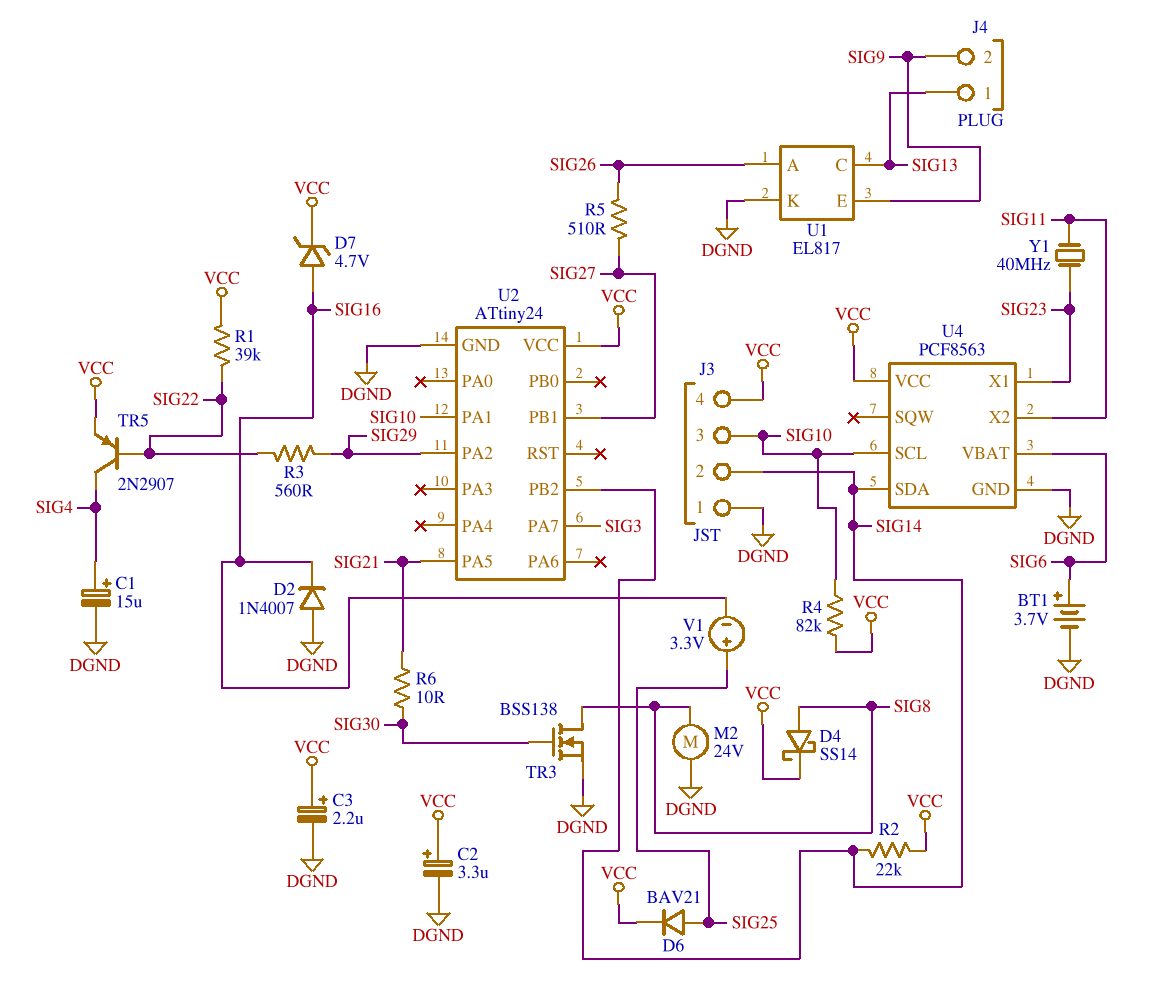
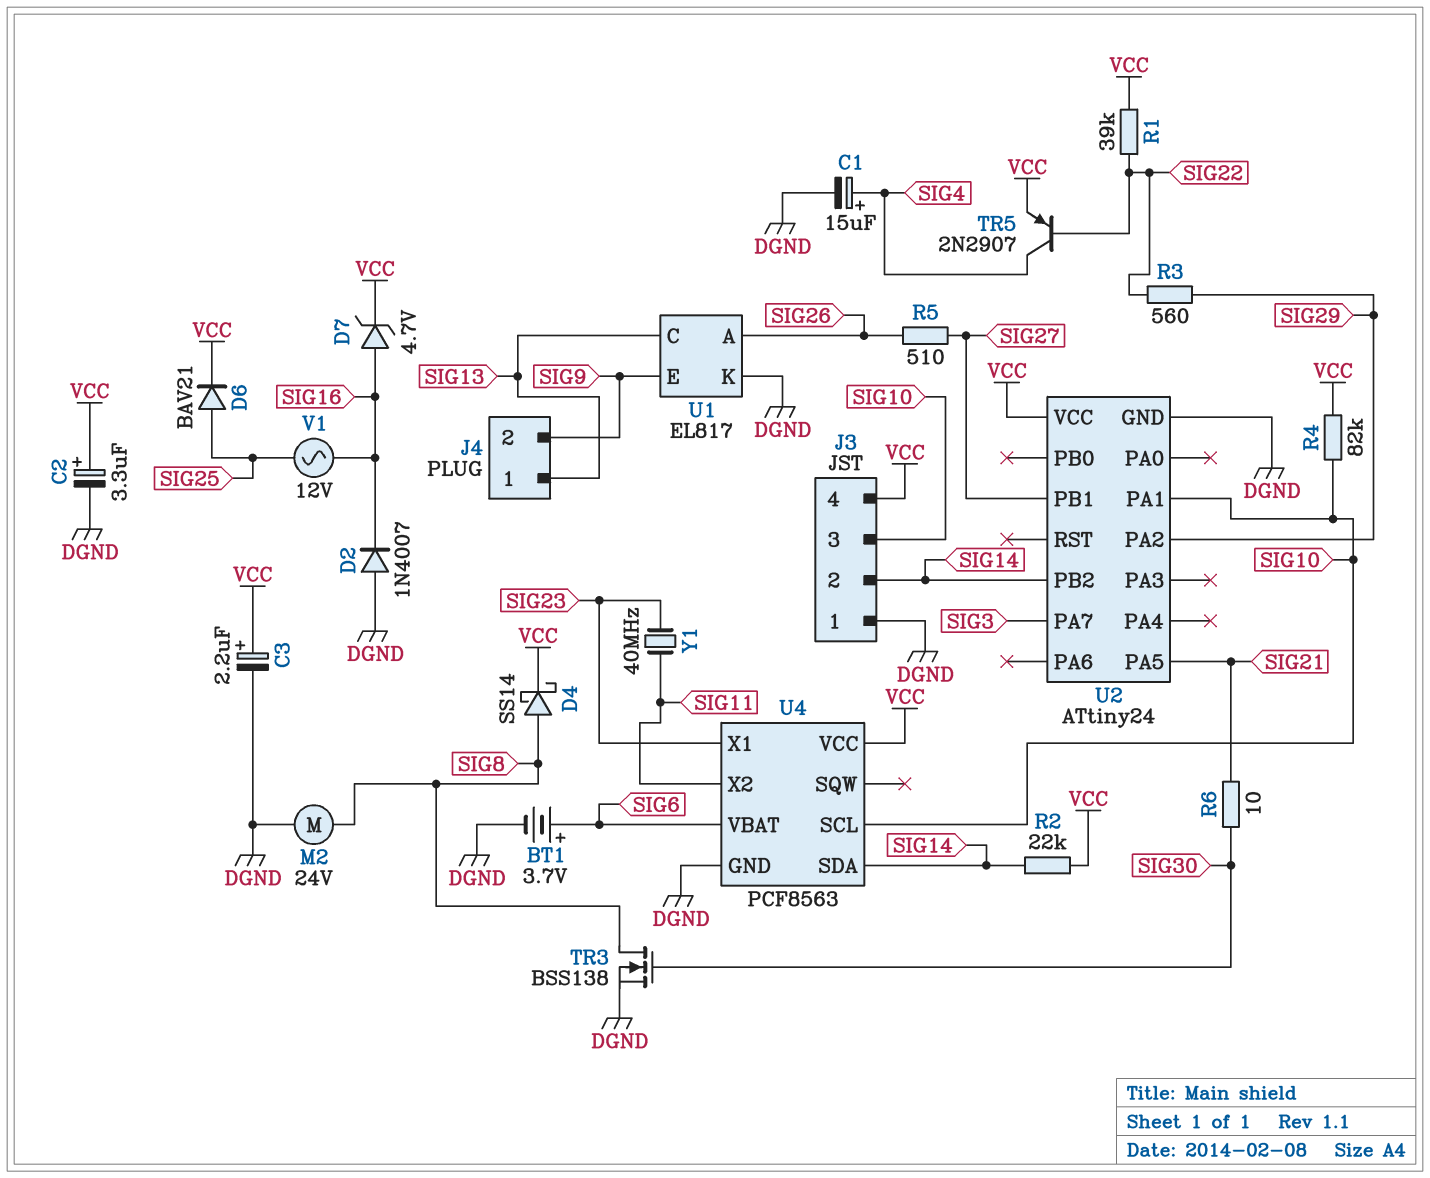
V1: 3.3V (plus SIG25, minus SIG16) -> AC 12V (SIG16, SIG25)

